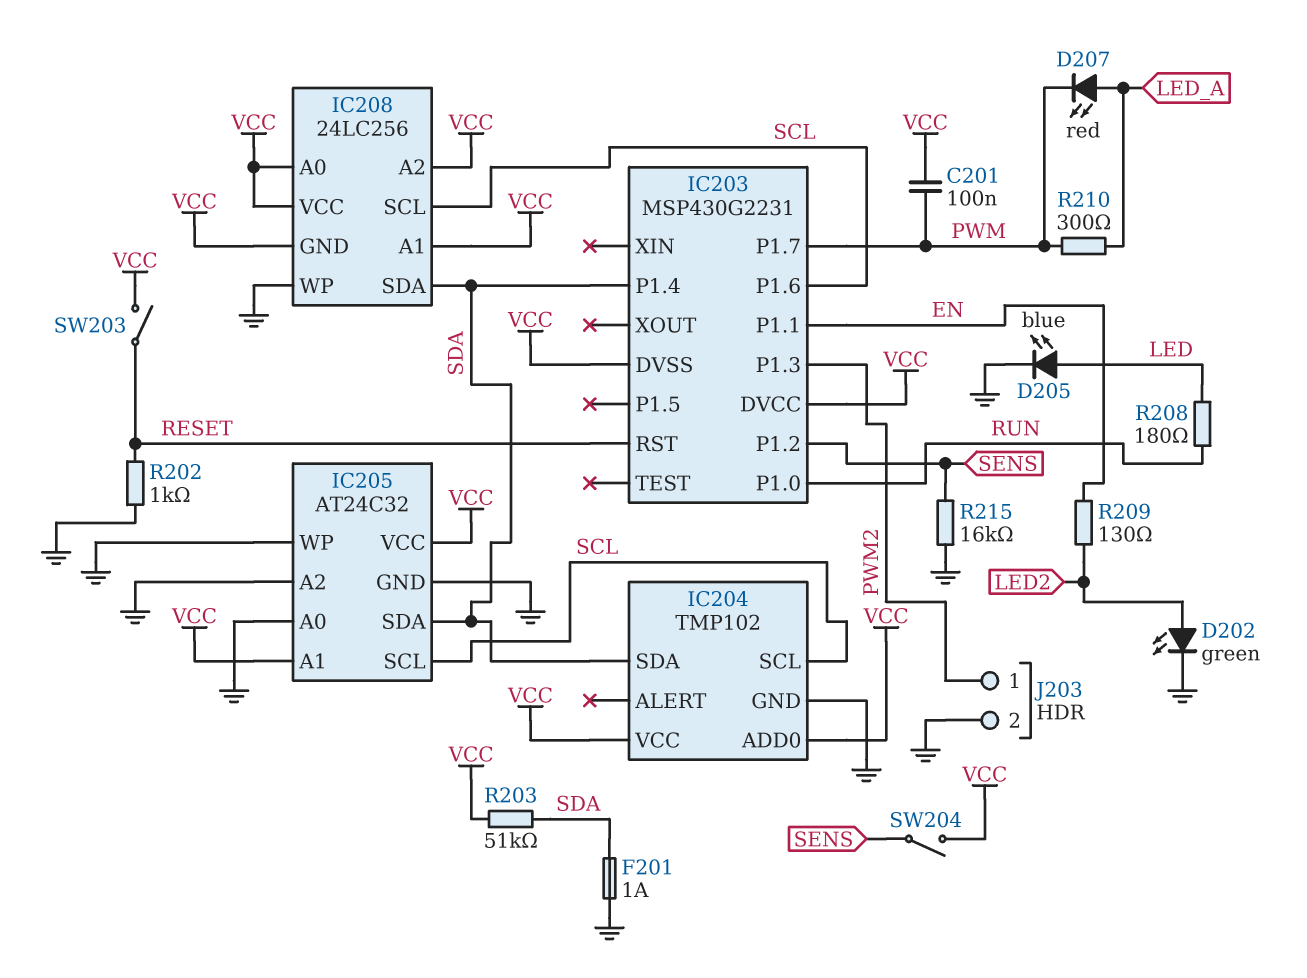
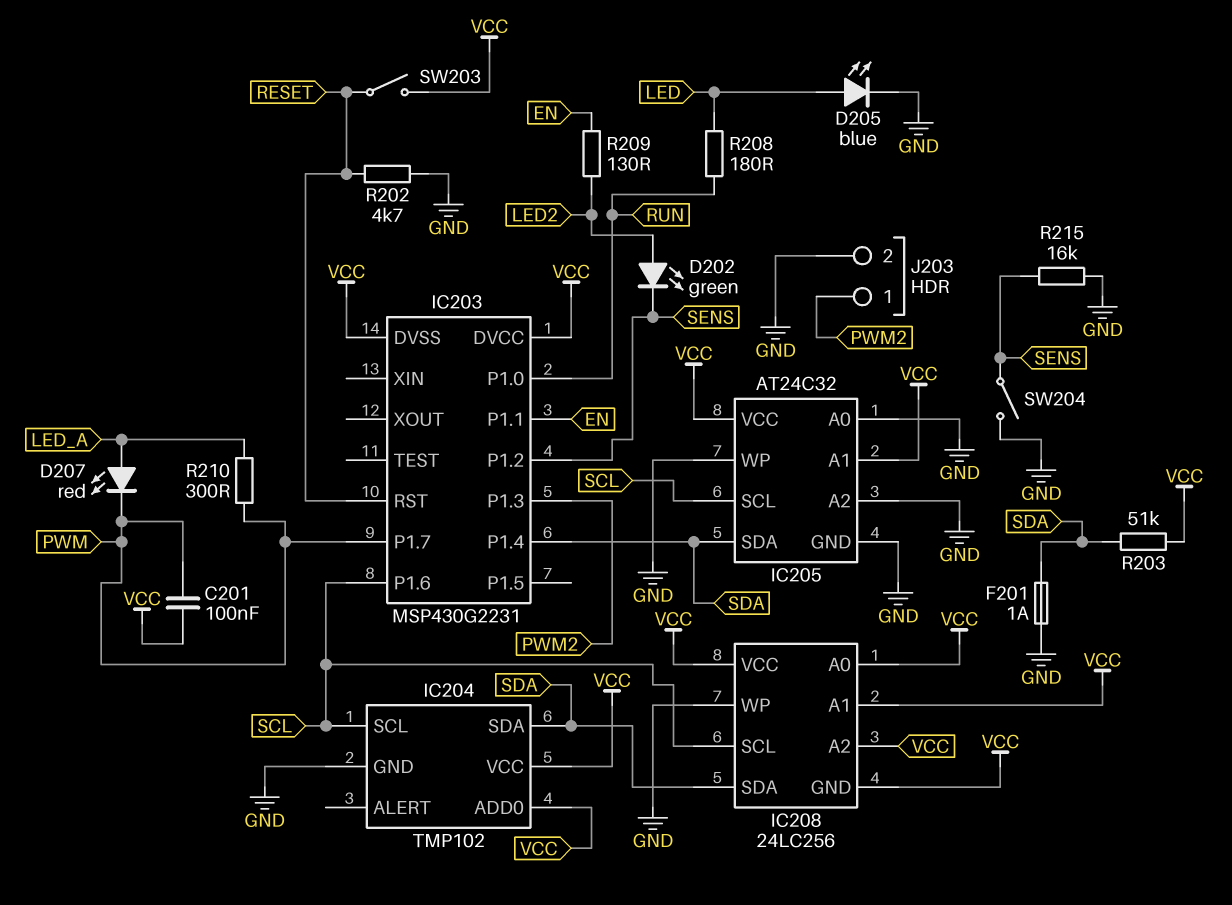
D202: LED green (A LED2, K GND) -> LED green (A LED2, K SENS)
R202: 1k (GND, RESET) -> 4.7k (GND, RESET)
SW204: switch (SENS, VCC) -> switch (GND, SENS)

